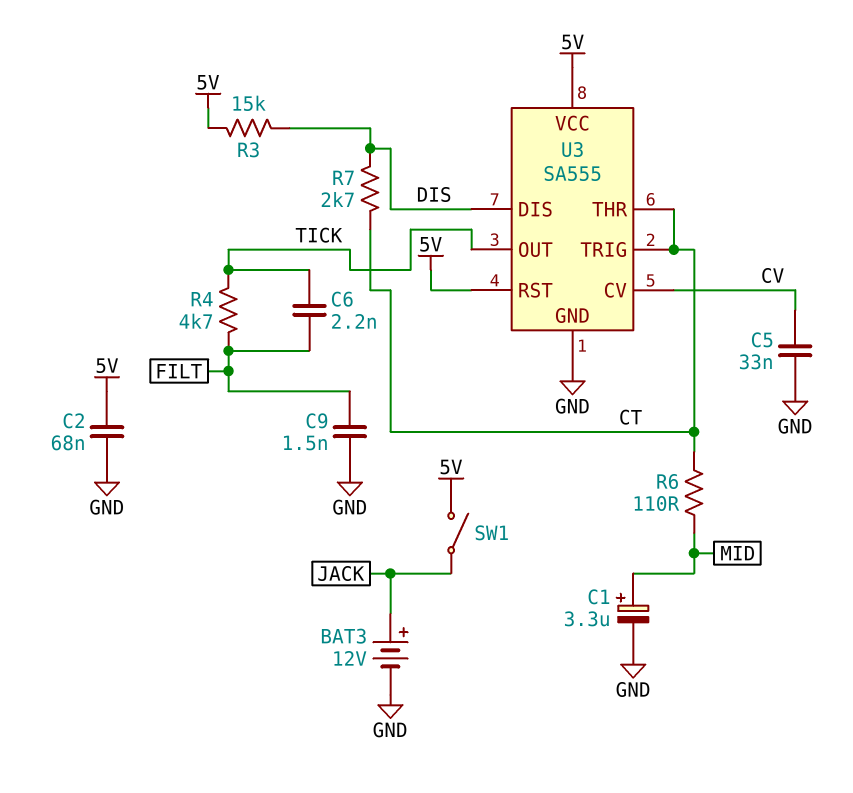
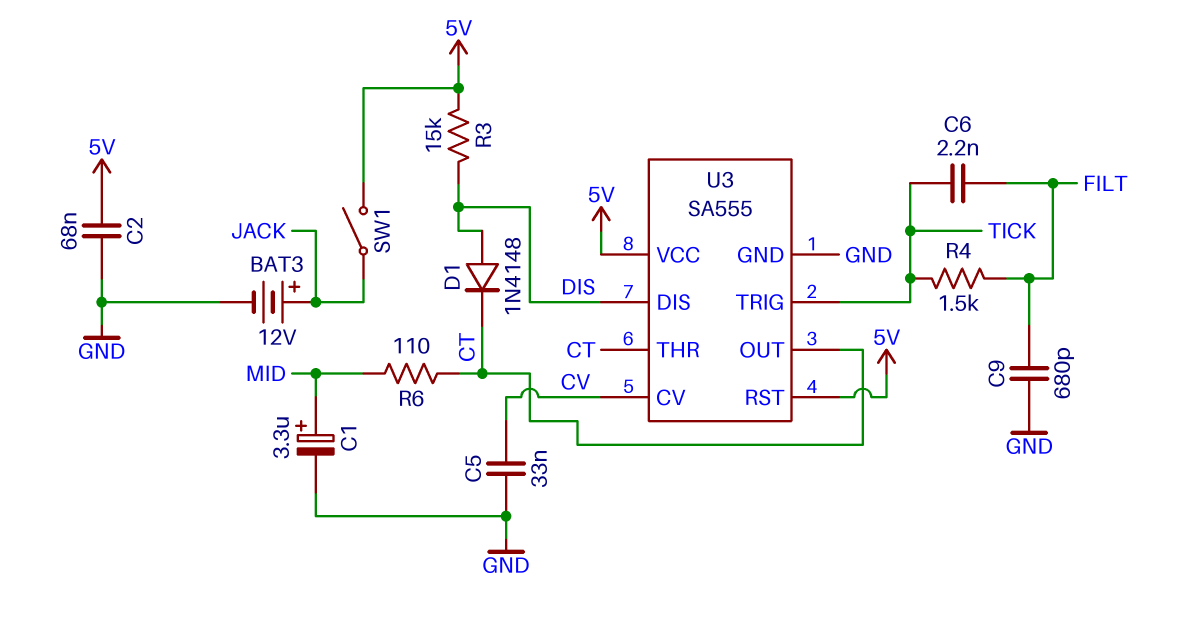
C9: 1.5nF (FILT, GND) -> 680pF (FILT, GND)
D1: none -> diode 1N4148 (A DIS, K CT)
R4: 4.7k (FILT, TICK) -> 1.5k (FILT, TICK)
R7: 2.7k (CT, DIS) -> none
U3 pin OUT: TICK -> CT
U3 pin TRIG: CT -> TICK

